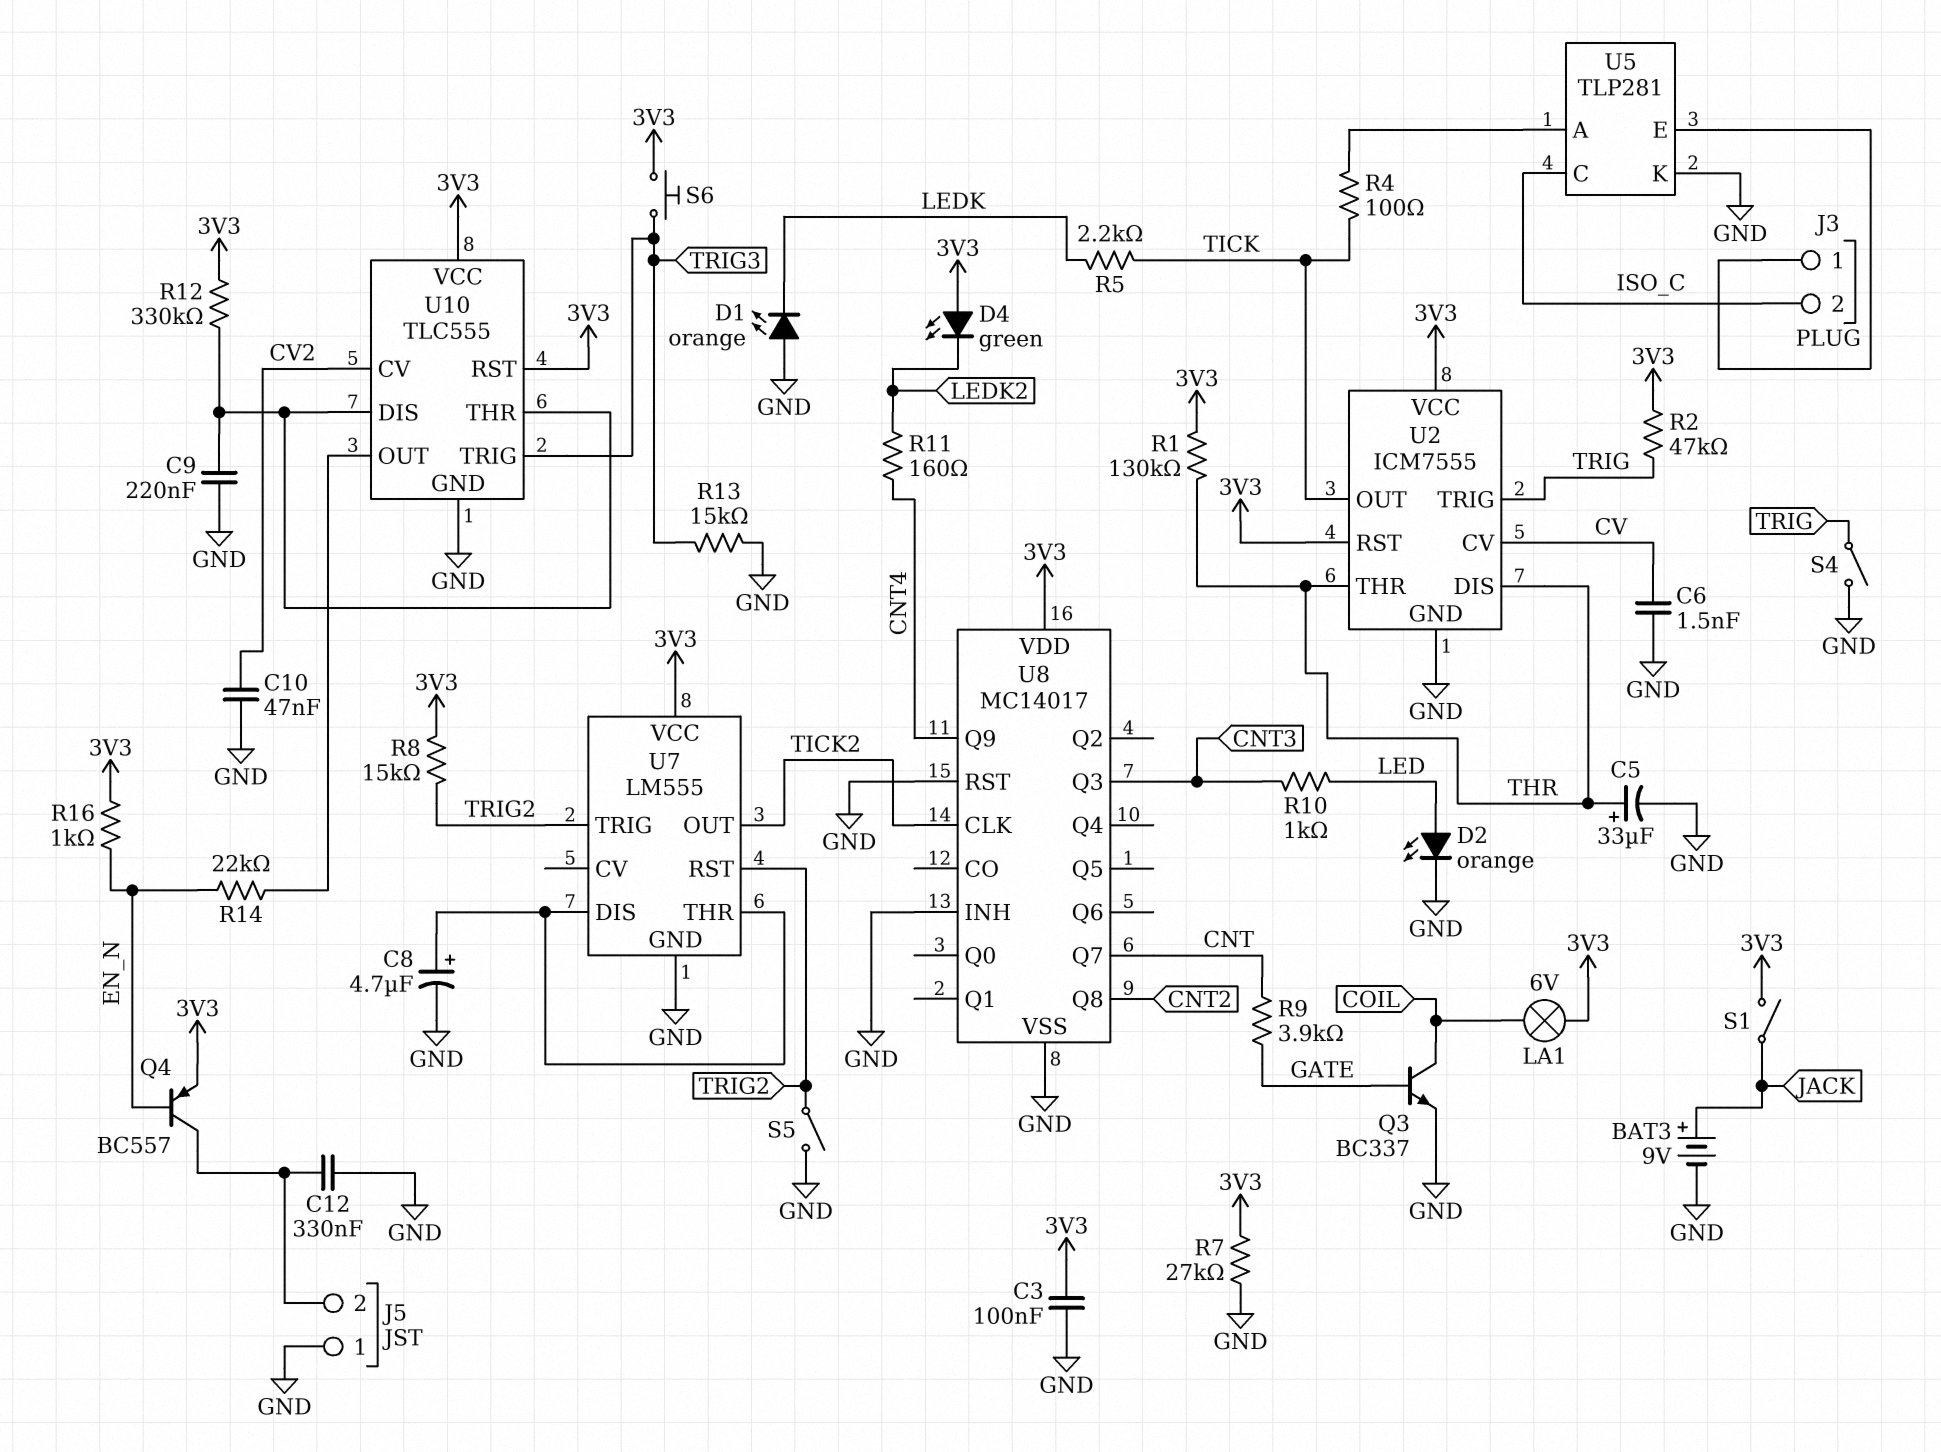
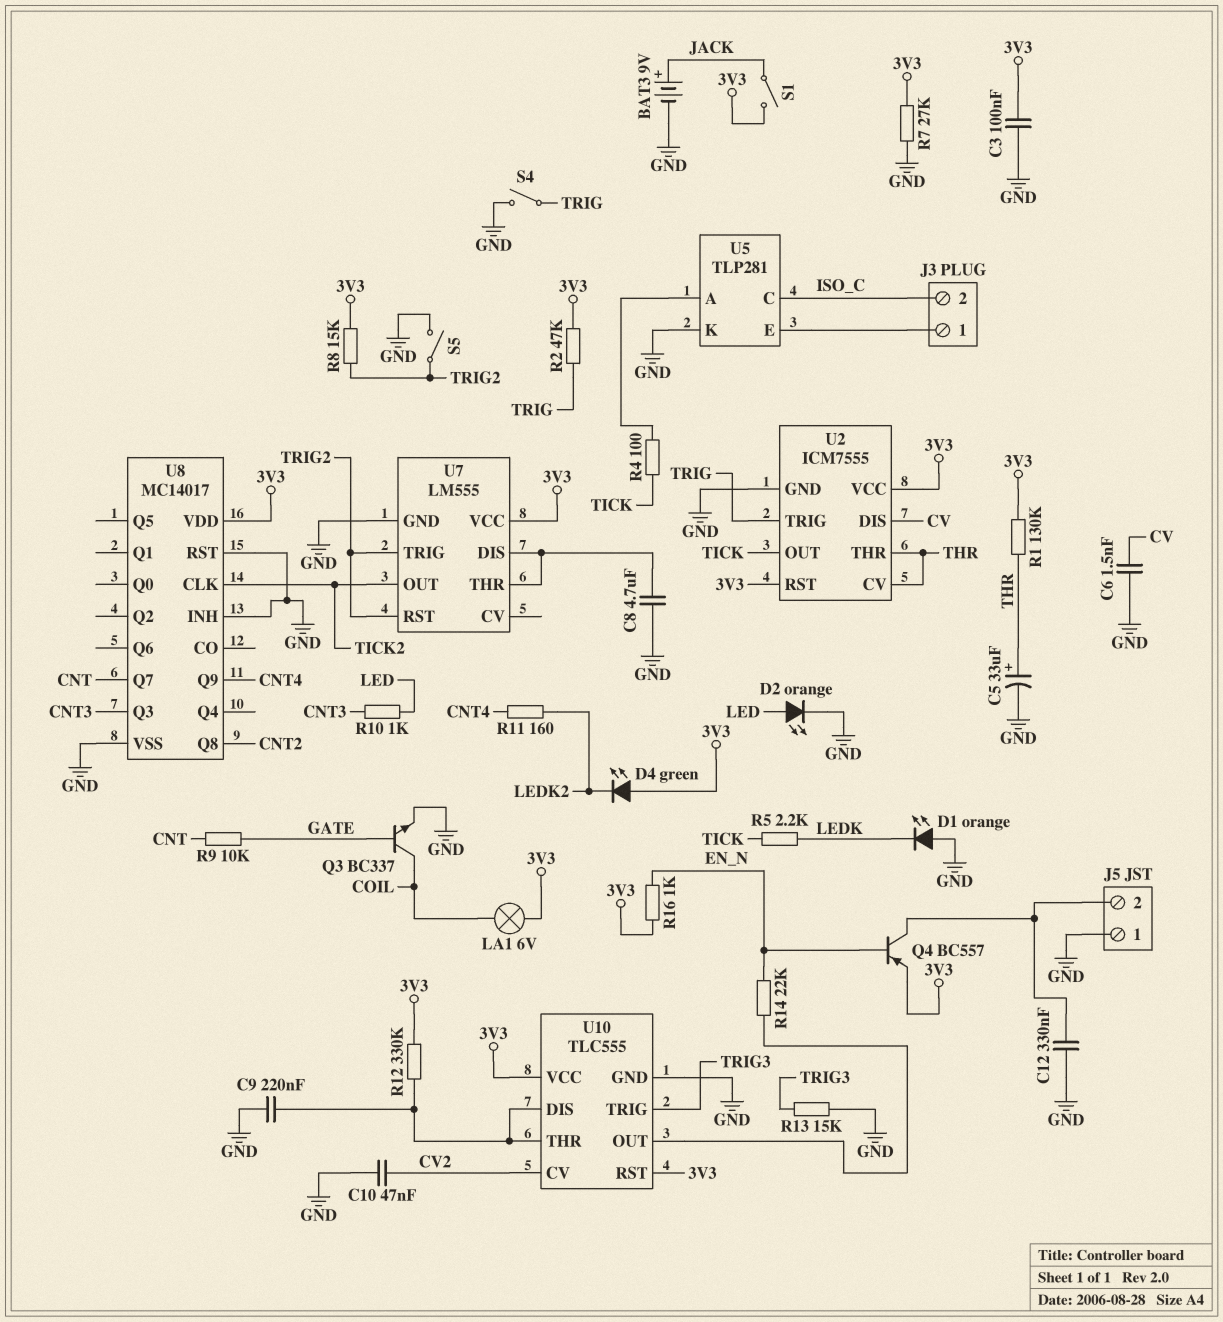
C8: 4.7uF (plus U7/DIS, minus GND) -> 4.7uF (GND, U7/DIS)
R9: 3.9k (CNT, GATE) -> 10k (CNT, GATE)
S6: button (3V3, TRIG3) -> none
U2 pin CV: CV -> THR
U2 pin DIS: THR -> CV

